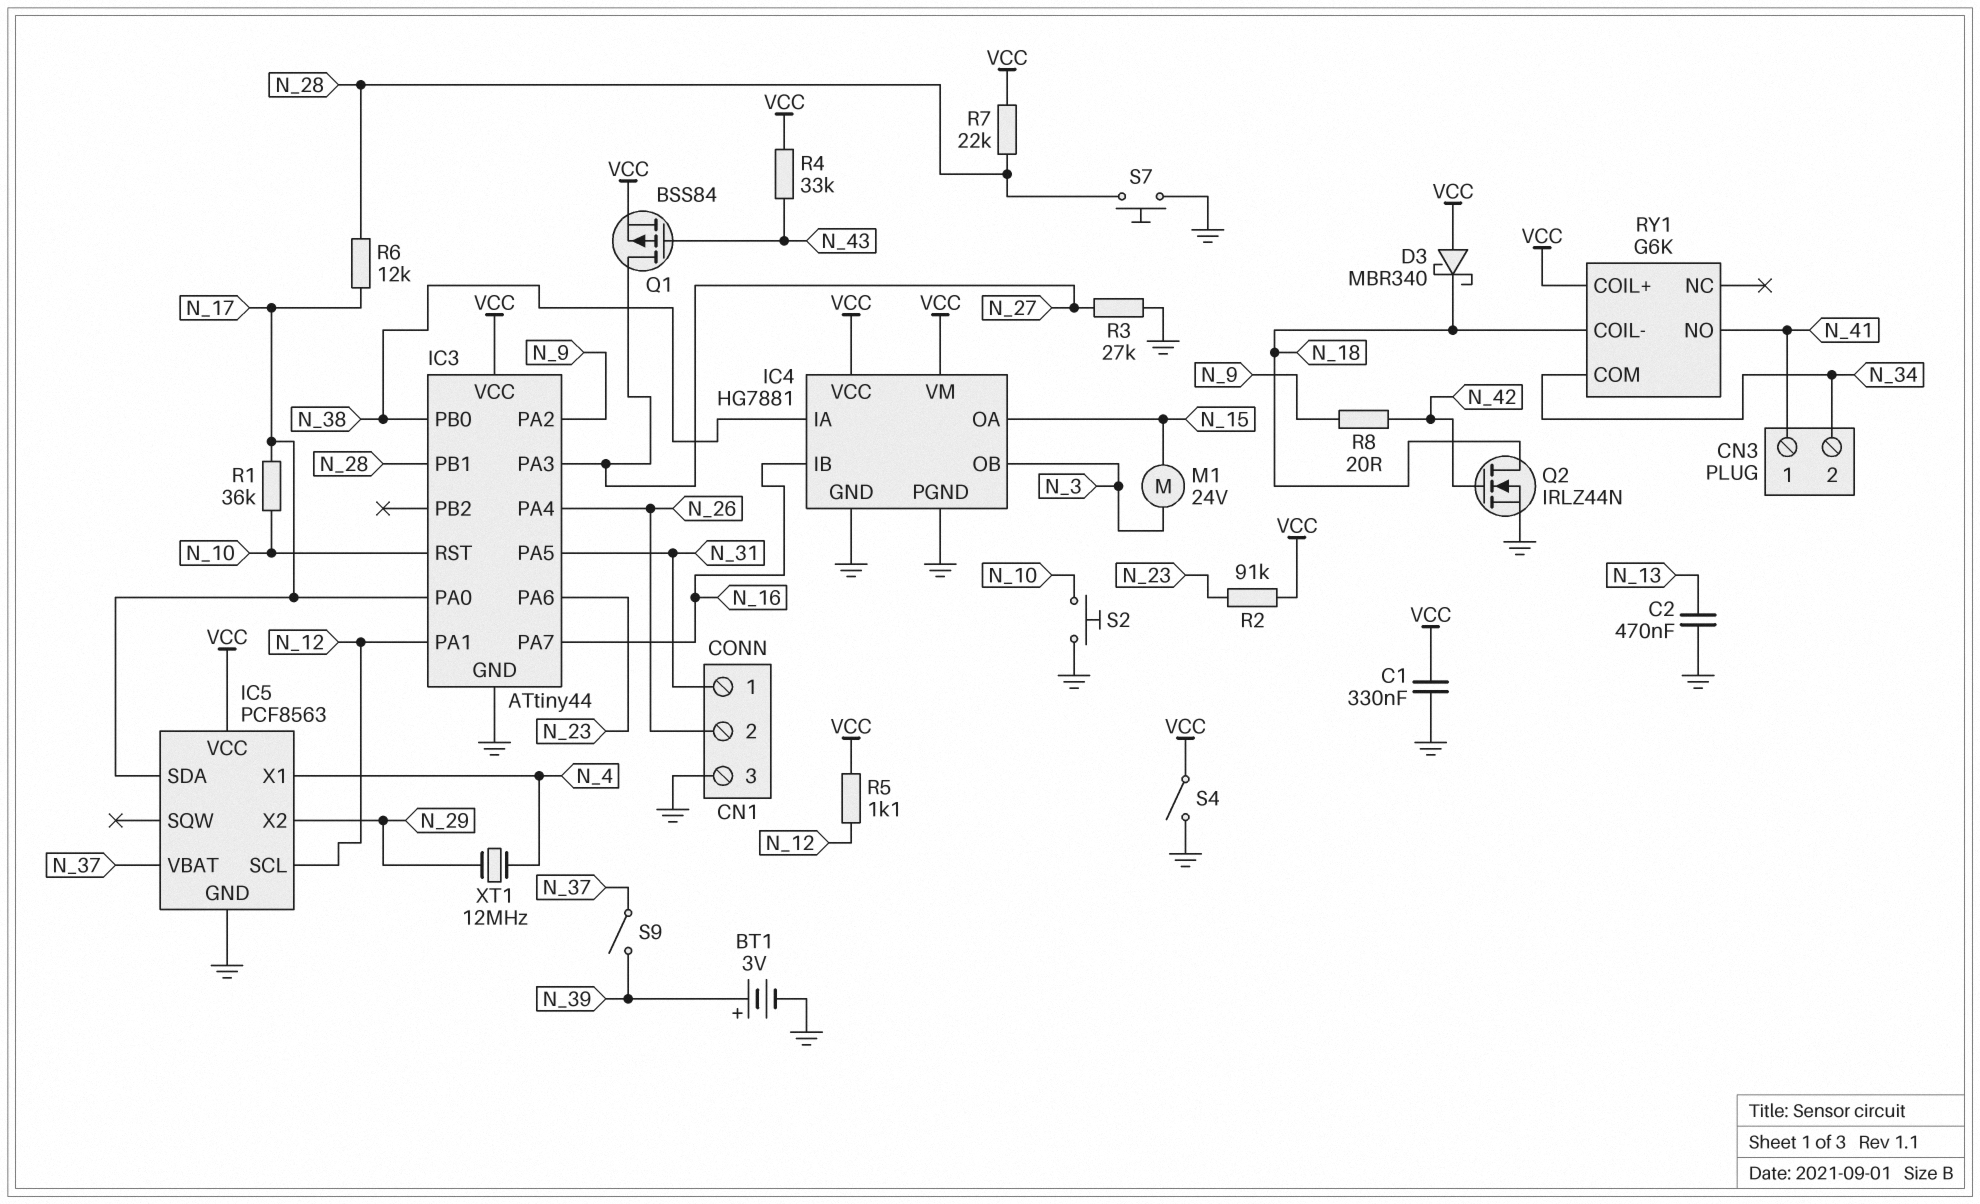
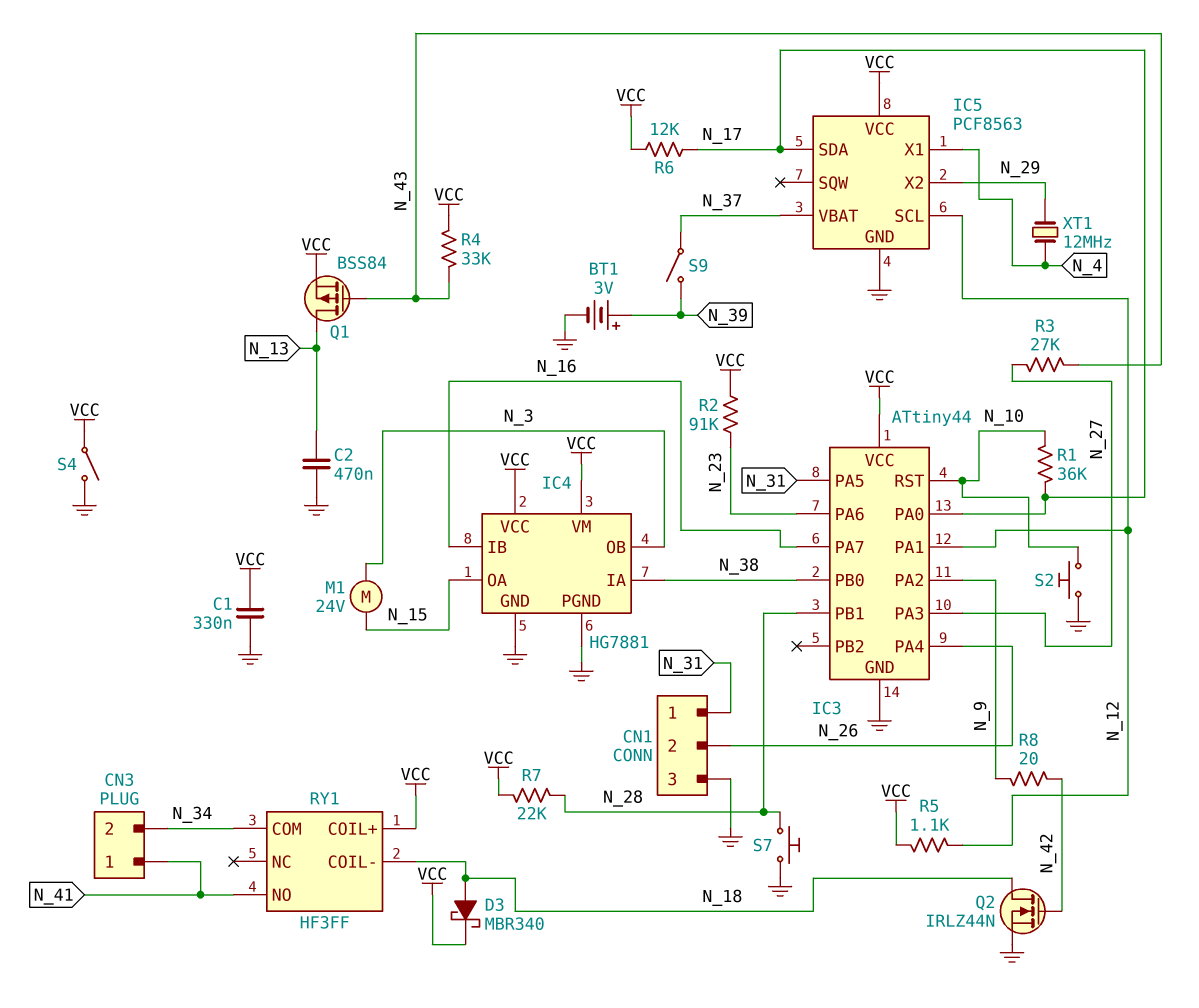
D3: schottky MBR340 (A VCC, K N_18) -> schottky MBR340 (A N_18, K VCC)
Q1: PMOS BSS84 (G N_43, D N_27, S VCC) -> PMOS BSS84 (G N_43, D N_13, S VCC)
R3: 27k (GND, N_27) -> 27k (N_27, N_43)
R6: 12k (N_17, N_28) -> 12k (N_17, VCC)
RY1: G6K -> HF3FF

